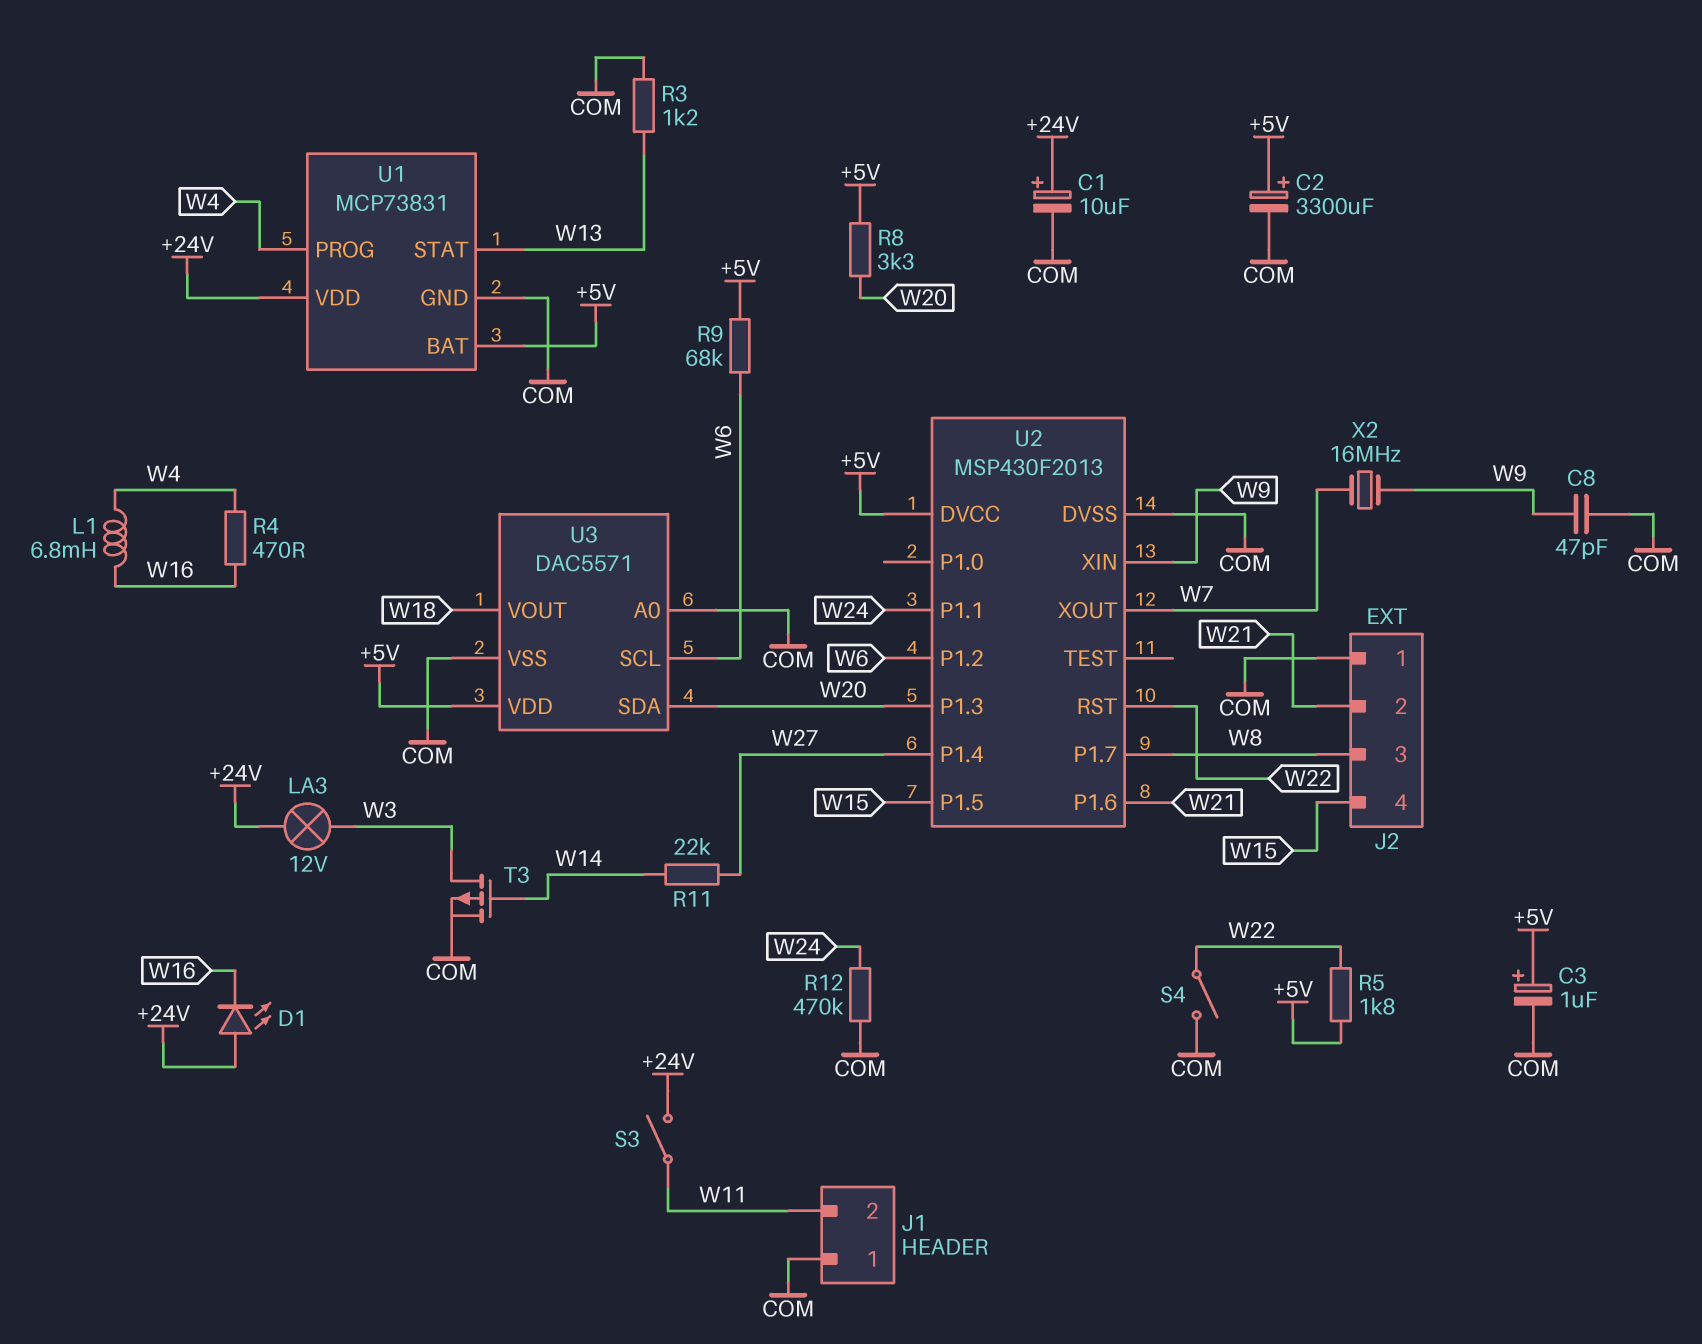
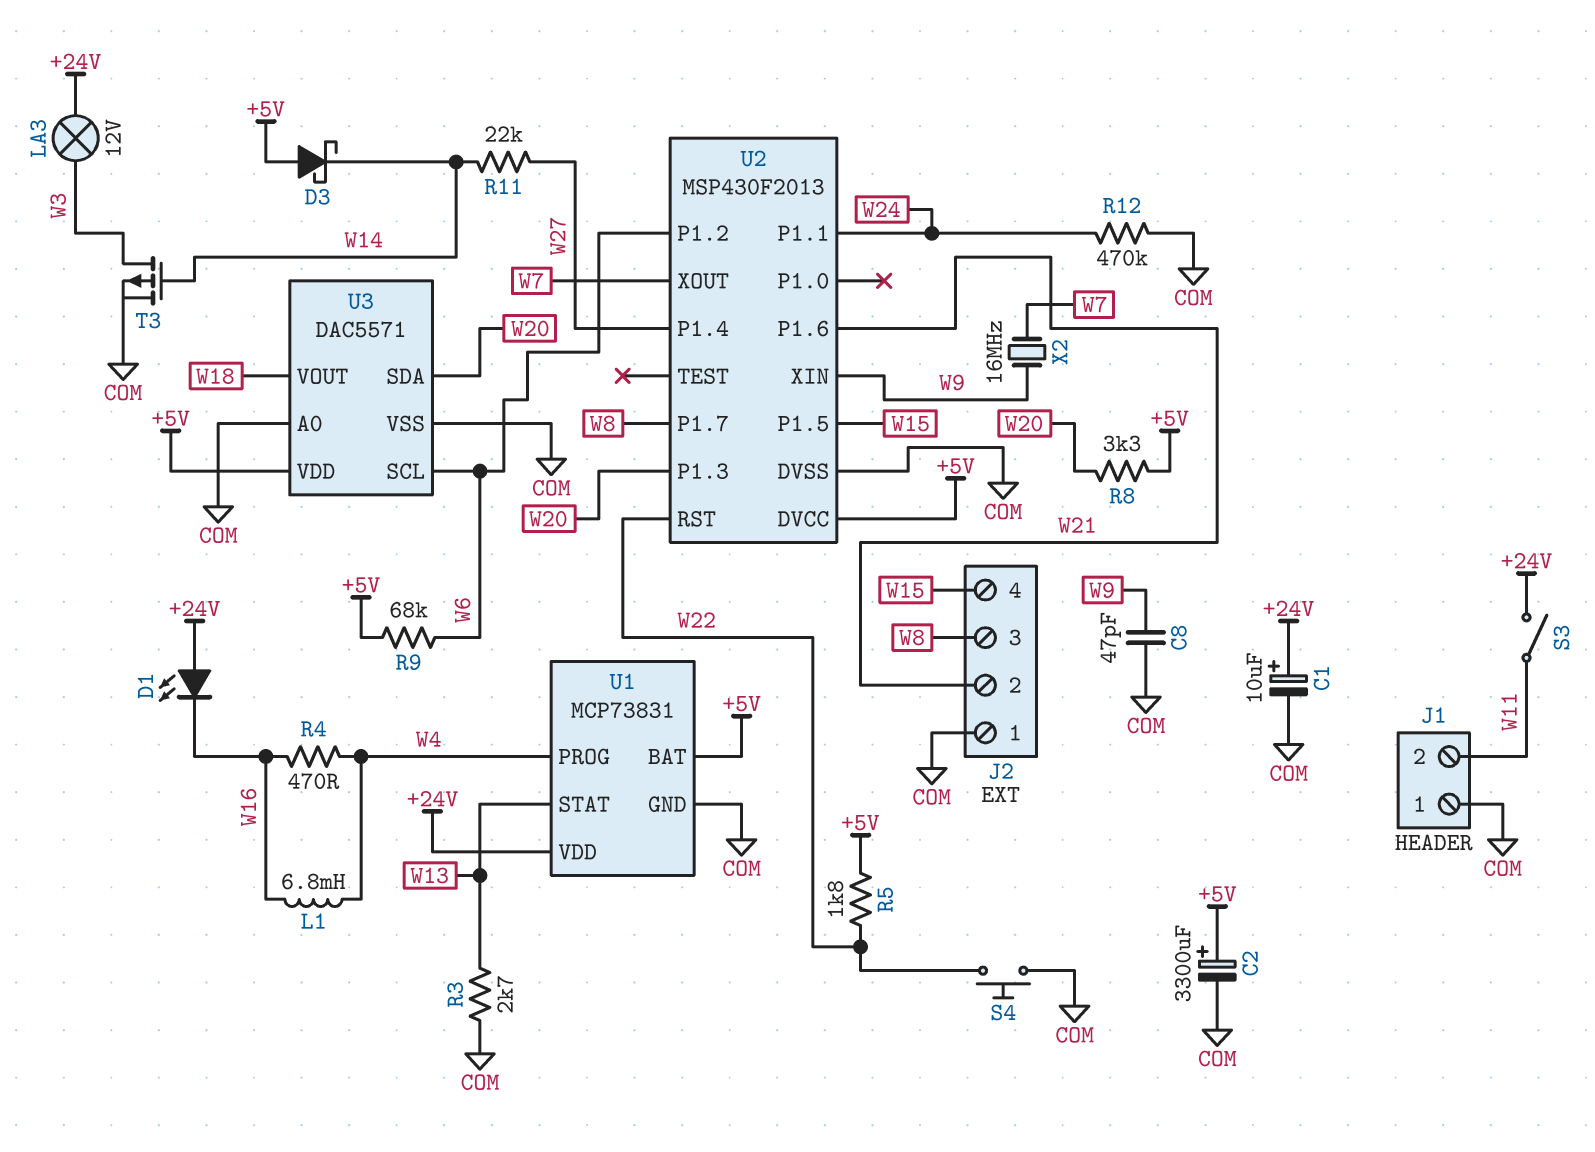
C3: 1uF (plus +5V, minus COM) -> none
D3: none -> schottky (A +5V, K W14)
R3: 1.2k (COM, W13) -> 2.7k (COM, W13)
S4: switch (COM, W22) -> button (COM, W22)

